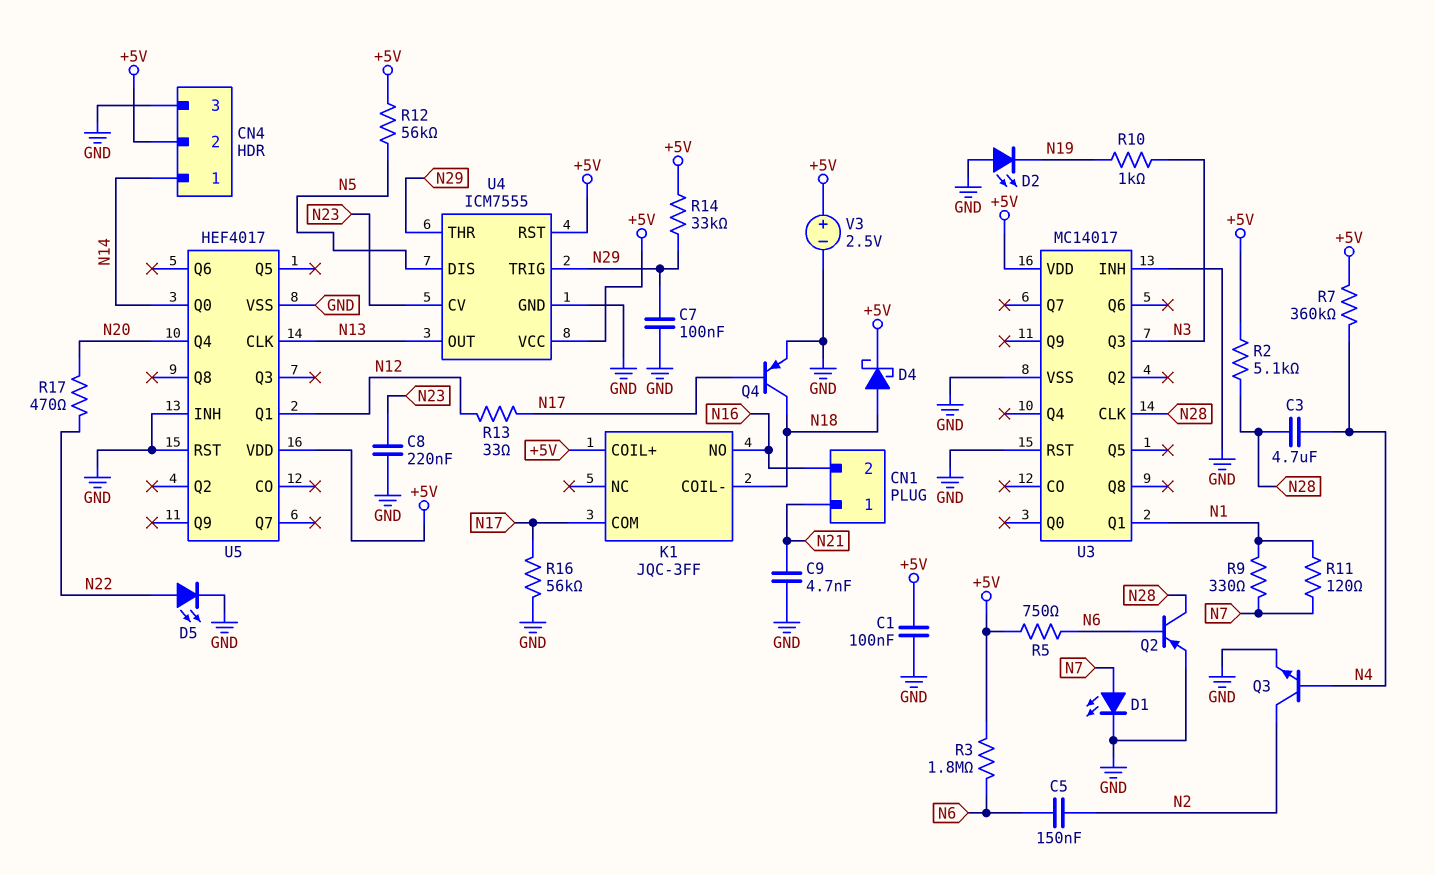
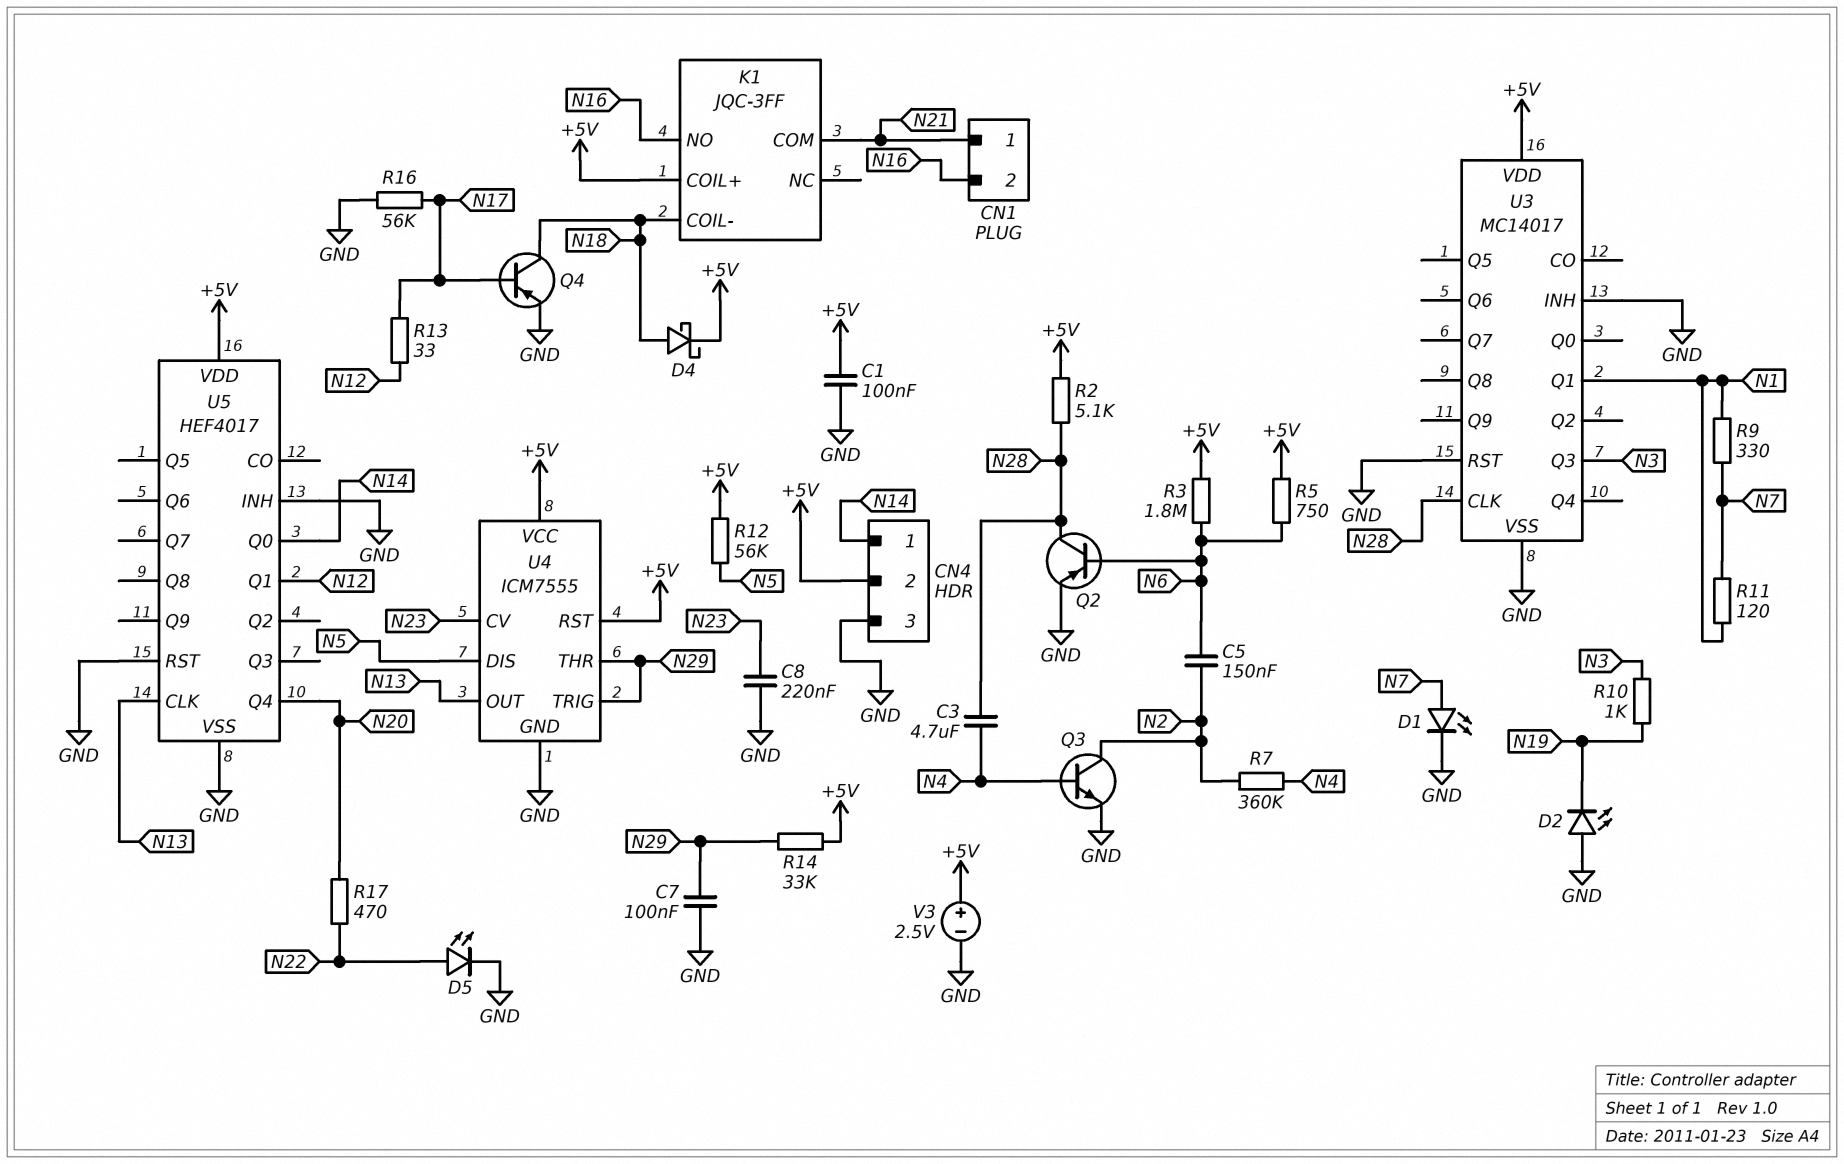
C9: 4.7nF (GND, N21) -> none
K1 pin COM: N17 -> N21
R7: 360k (+5V, N4) -> 360k (N2, N4)

